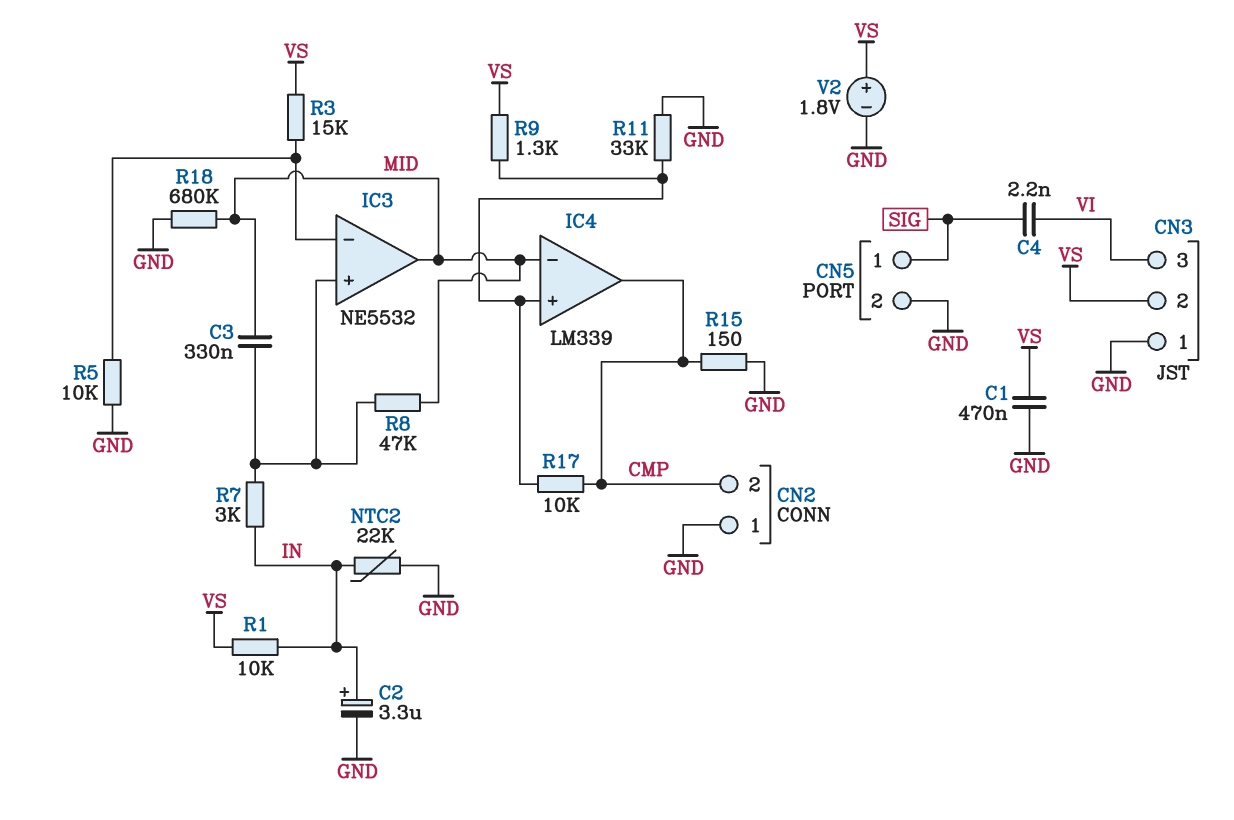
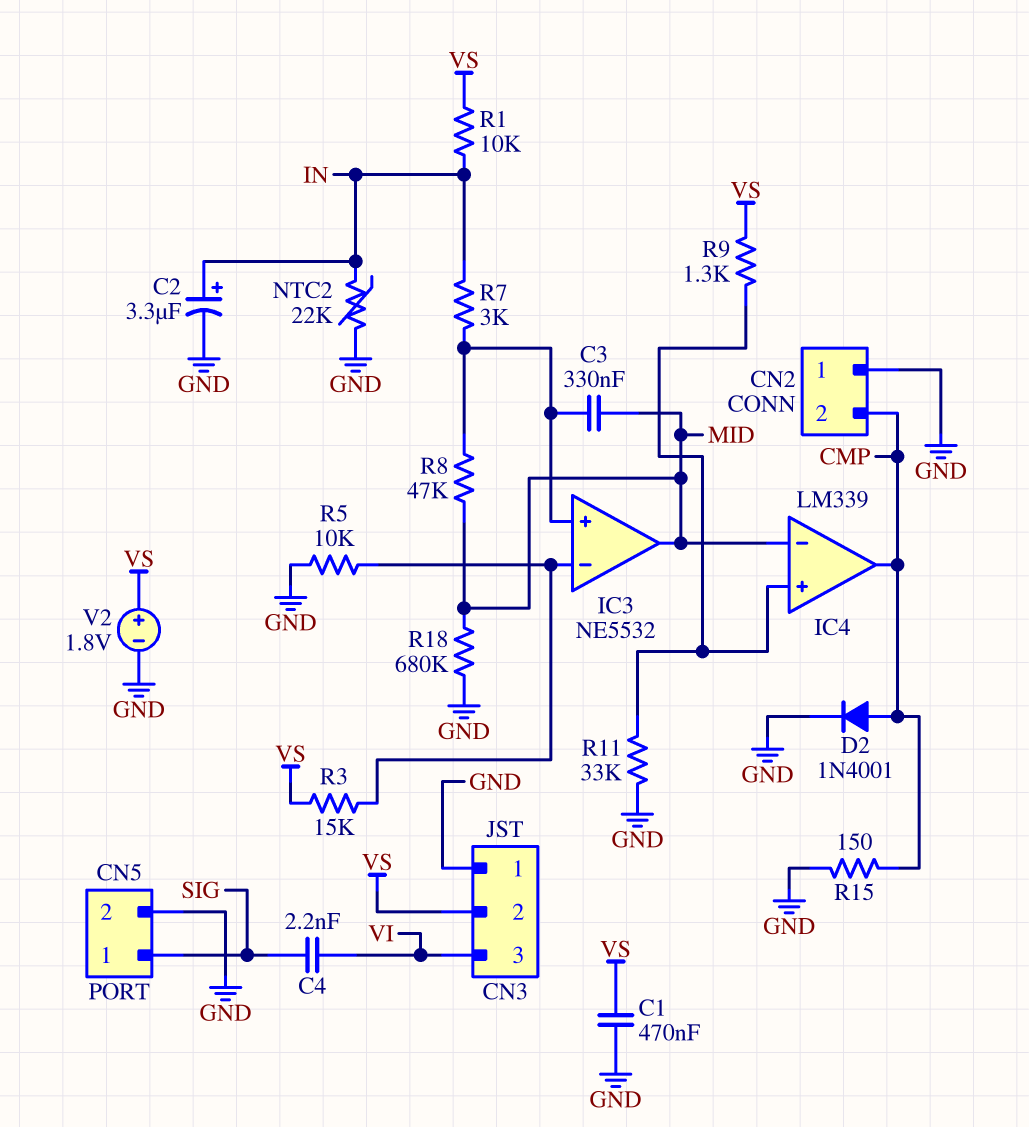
D2: none -> diode 1N4001 (A CMP, K GND)
R17: 10k (CMP, IC4/in+) -> none

